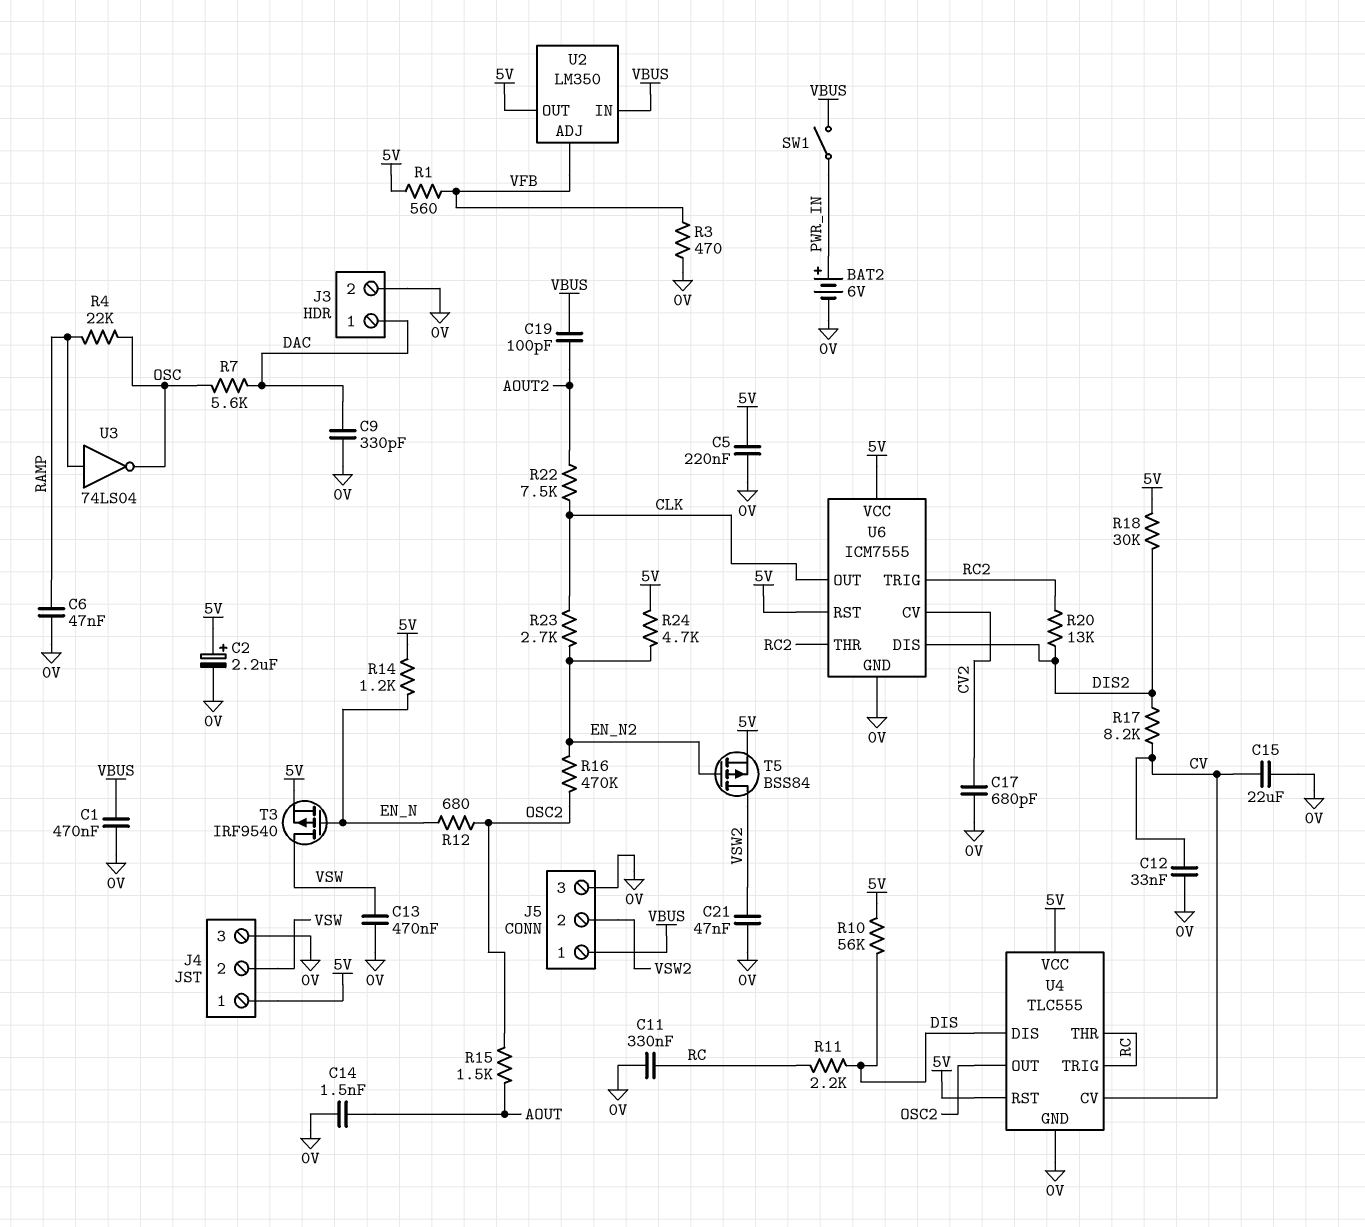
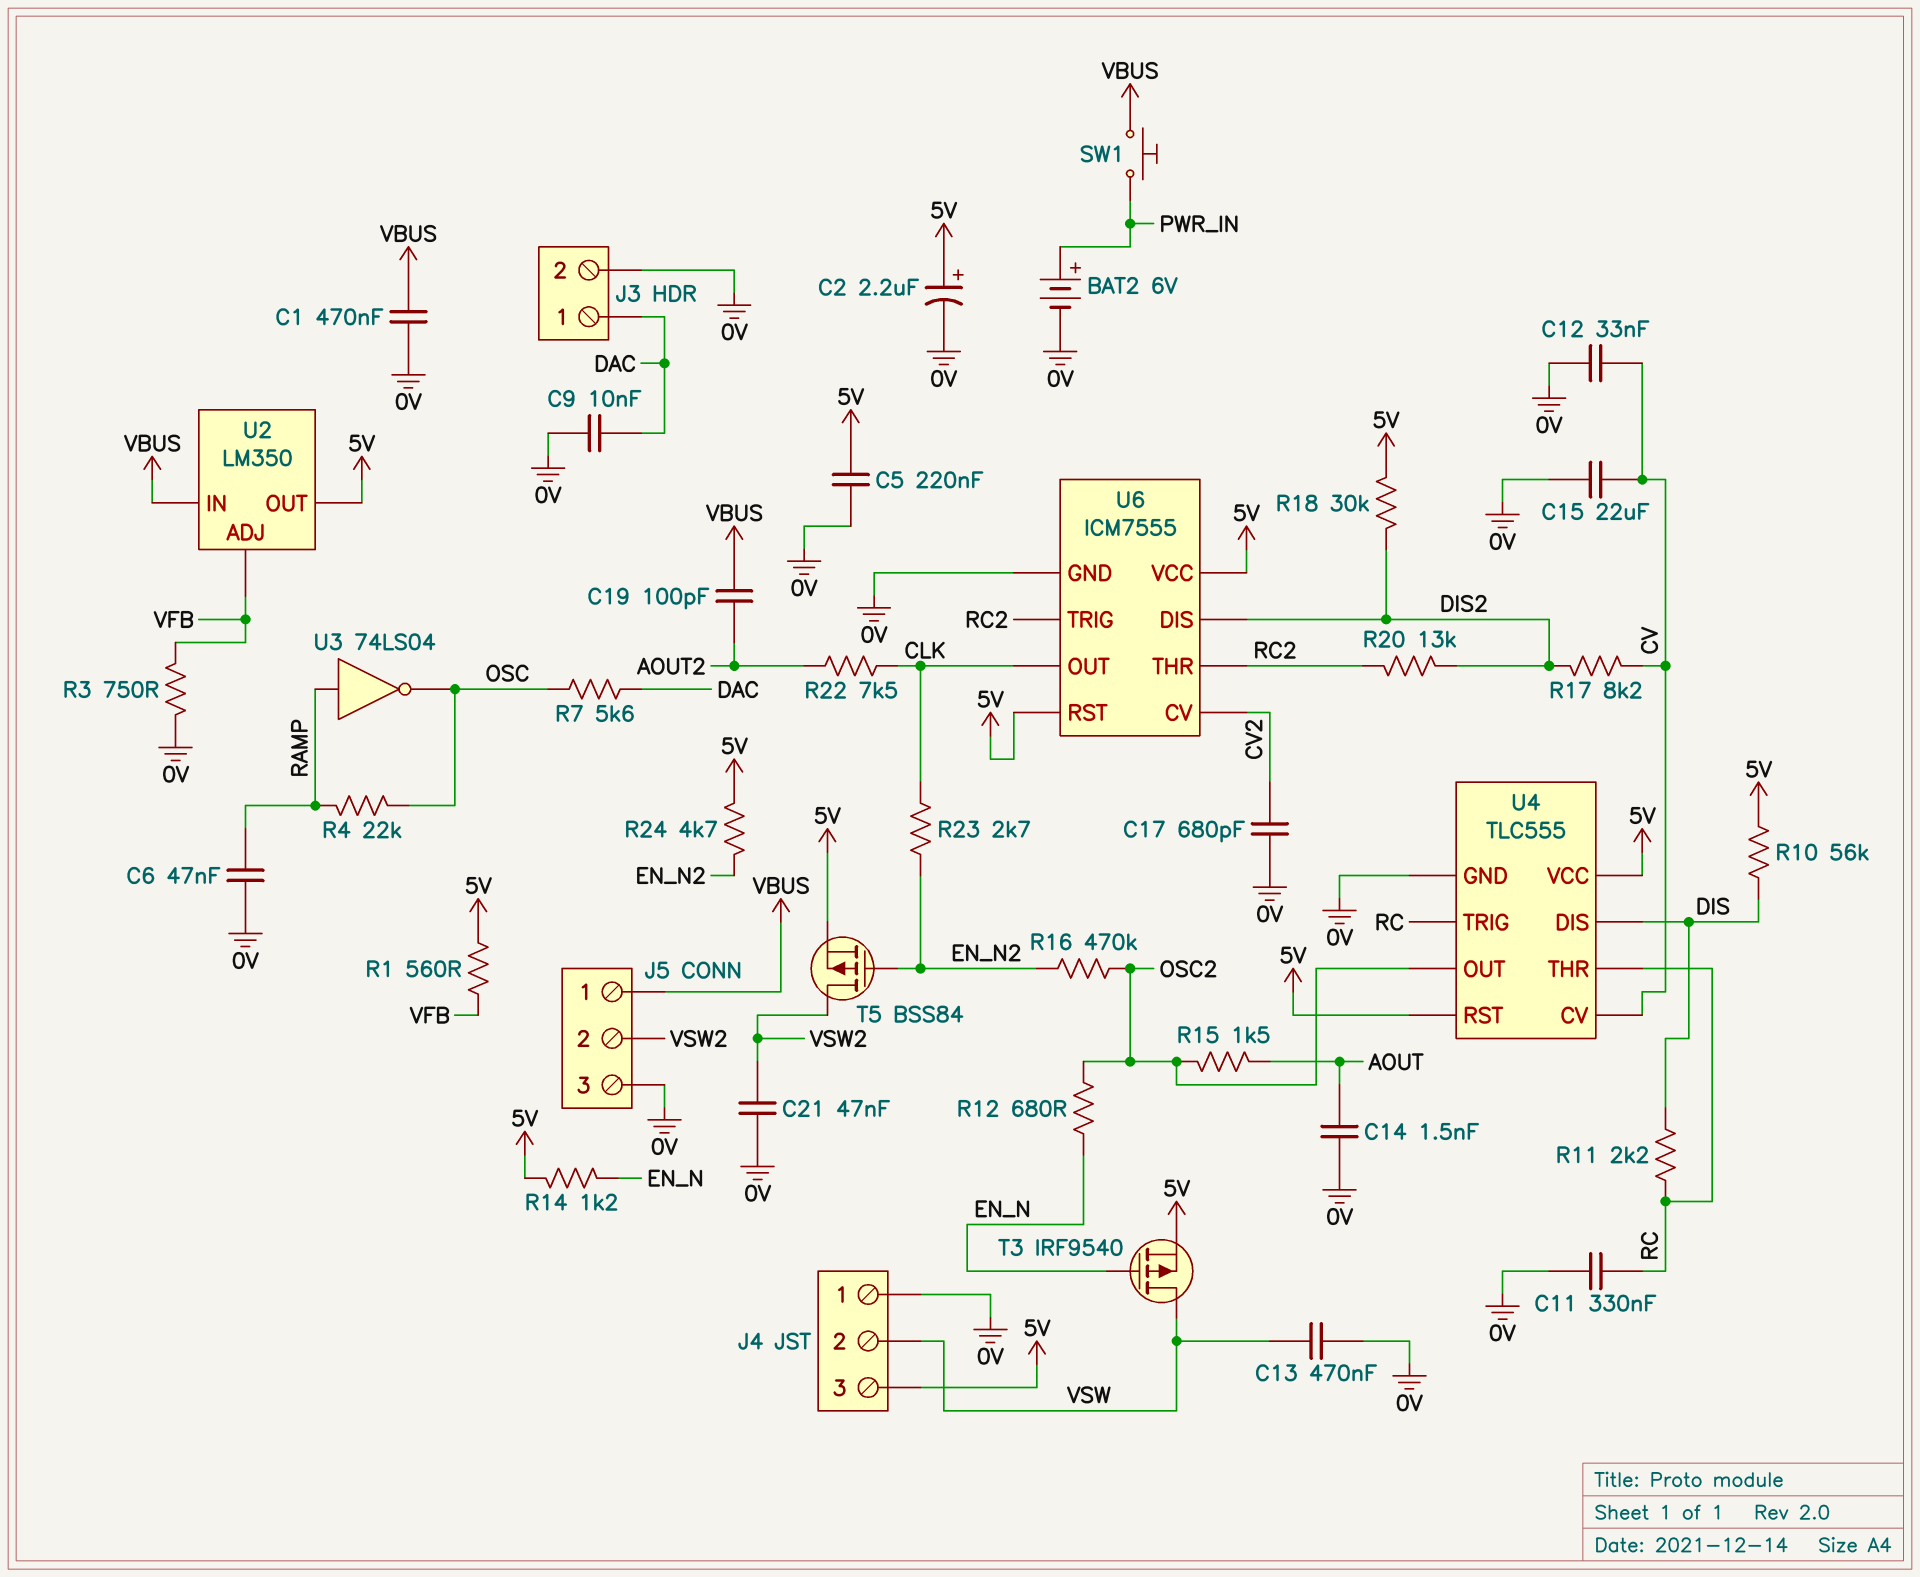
C9: 330pF (0V, DAC) -> 10nF (0V, DAC)
J4 pin 1: 5V -> 0V
J4 pin 3: 0V -> 5V
R3: 470 (0V, VFB) -> 750 (0V, VFB)
SW1: switch (PWR_IN, VBUS) -> button (PWR_IN, VBUS)

